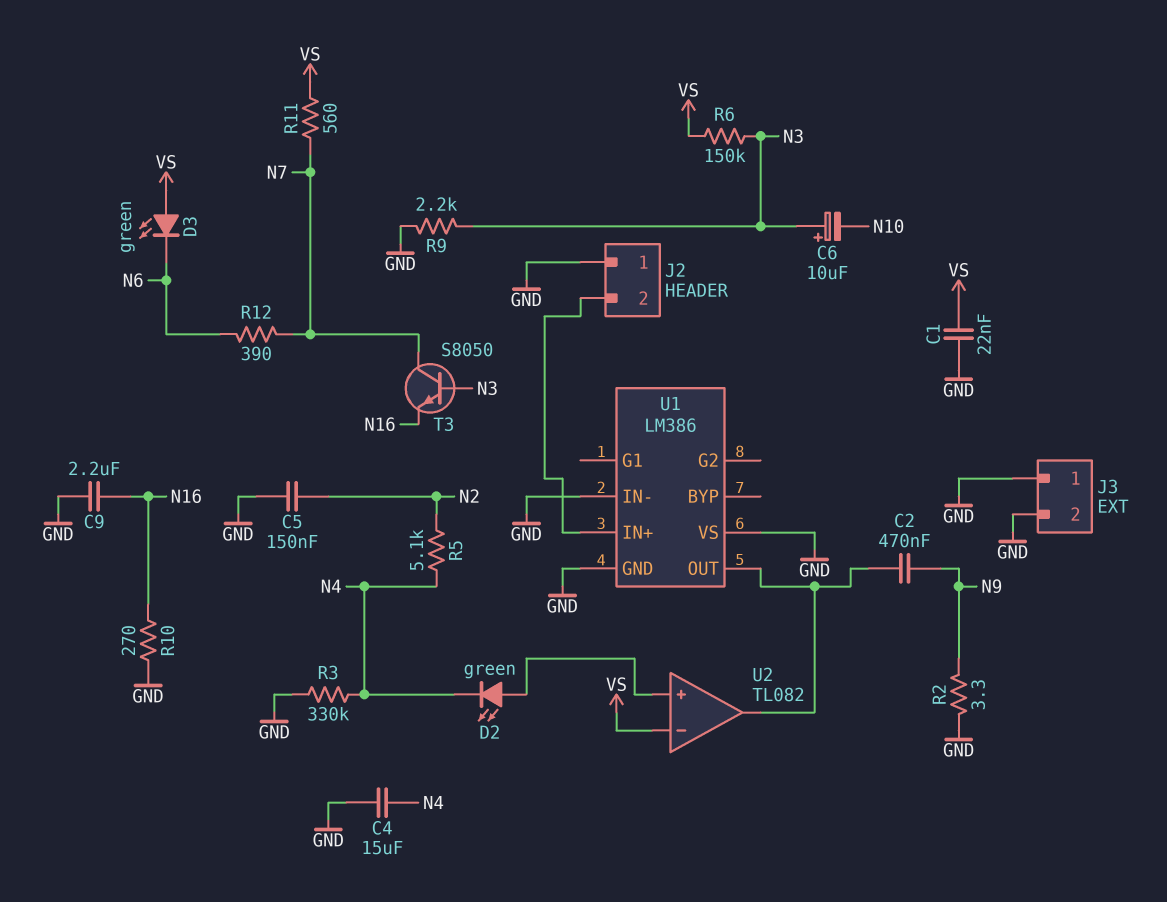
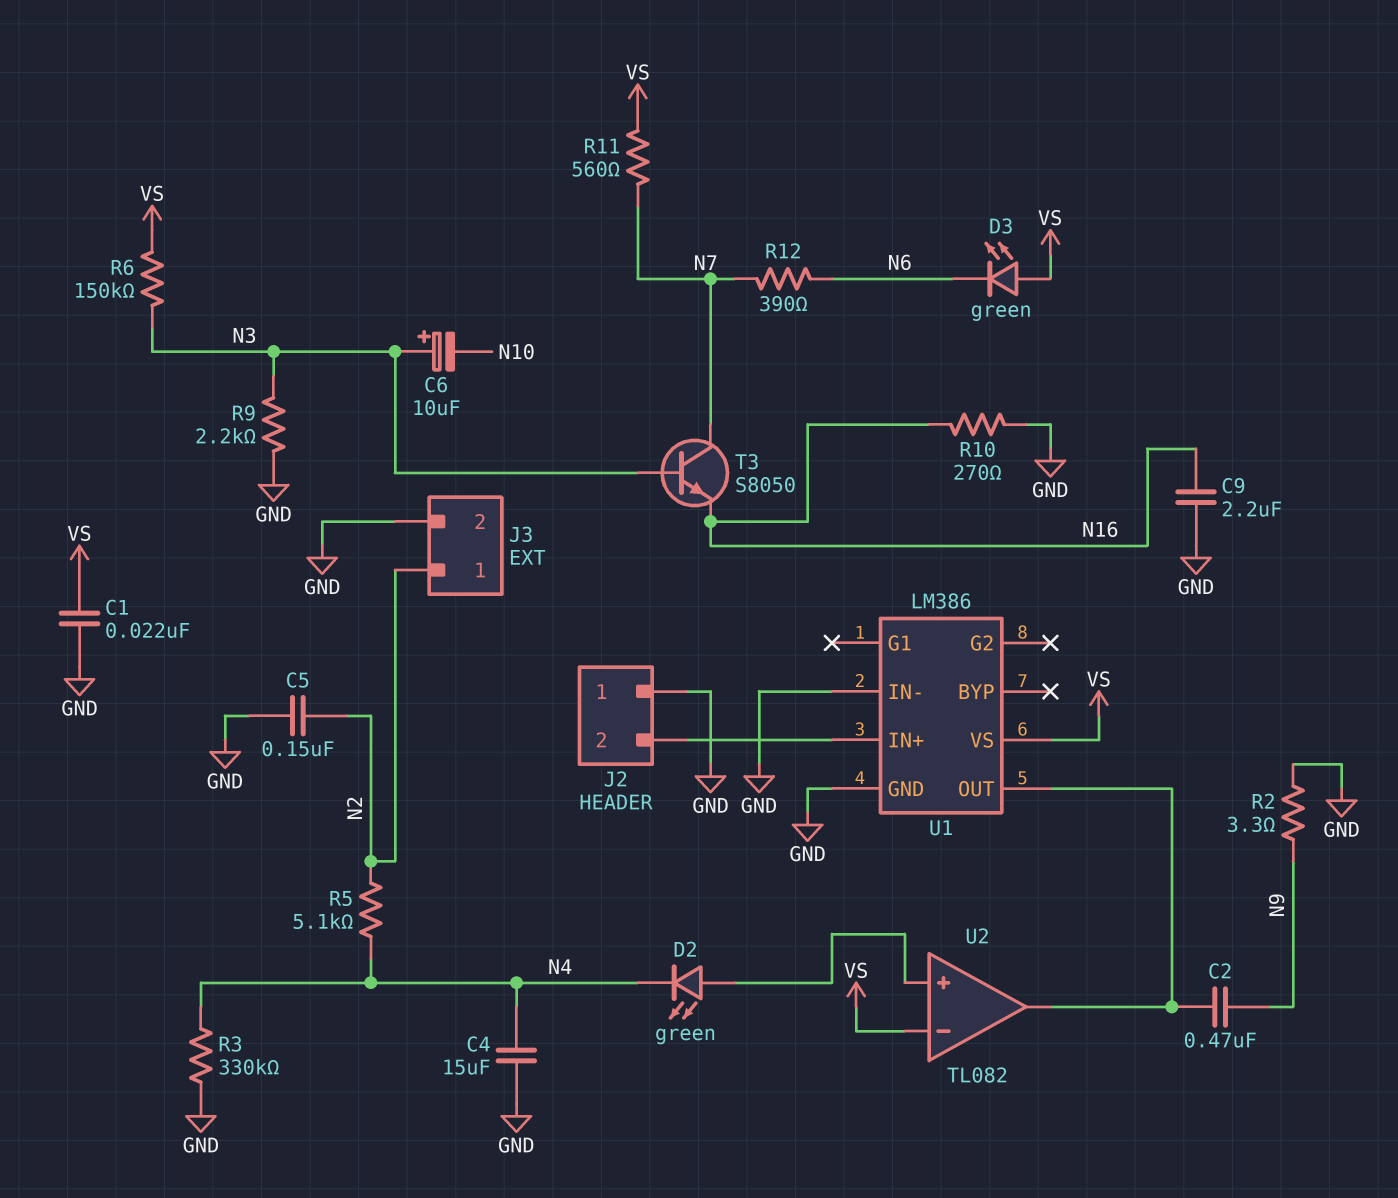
J3 pin 1: GND -> N2
U1 pin VS: GND -> VS

